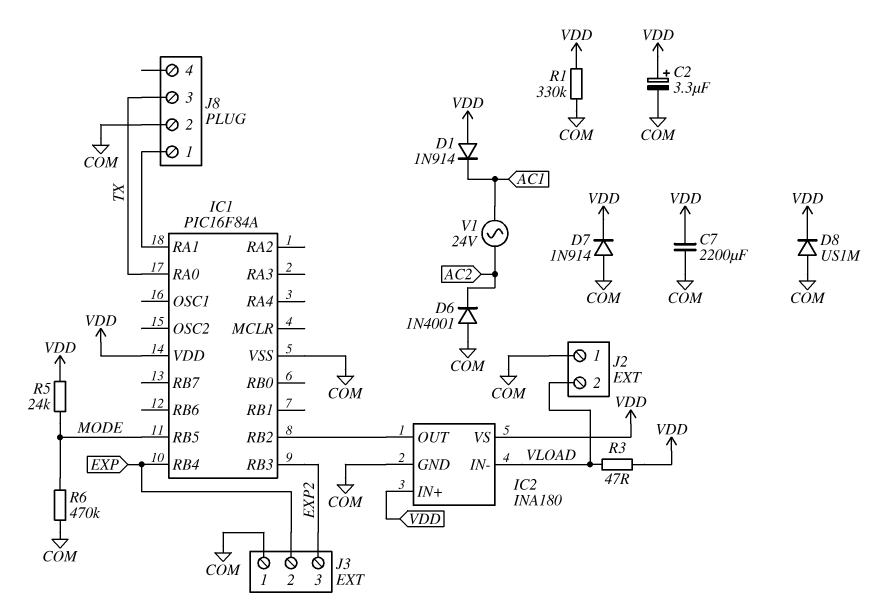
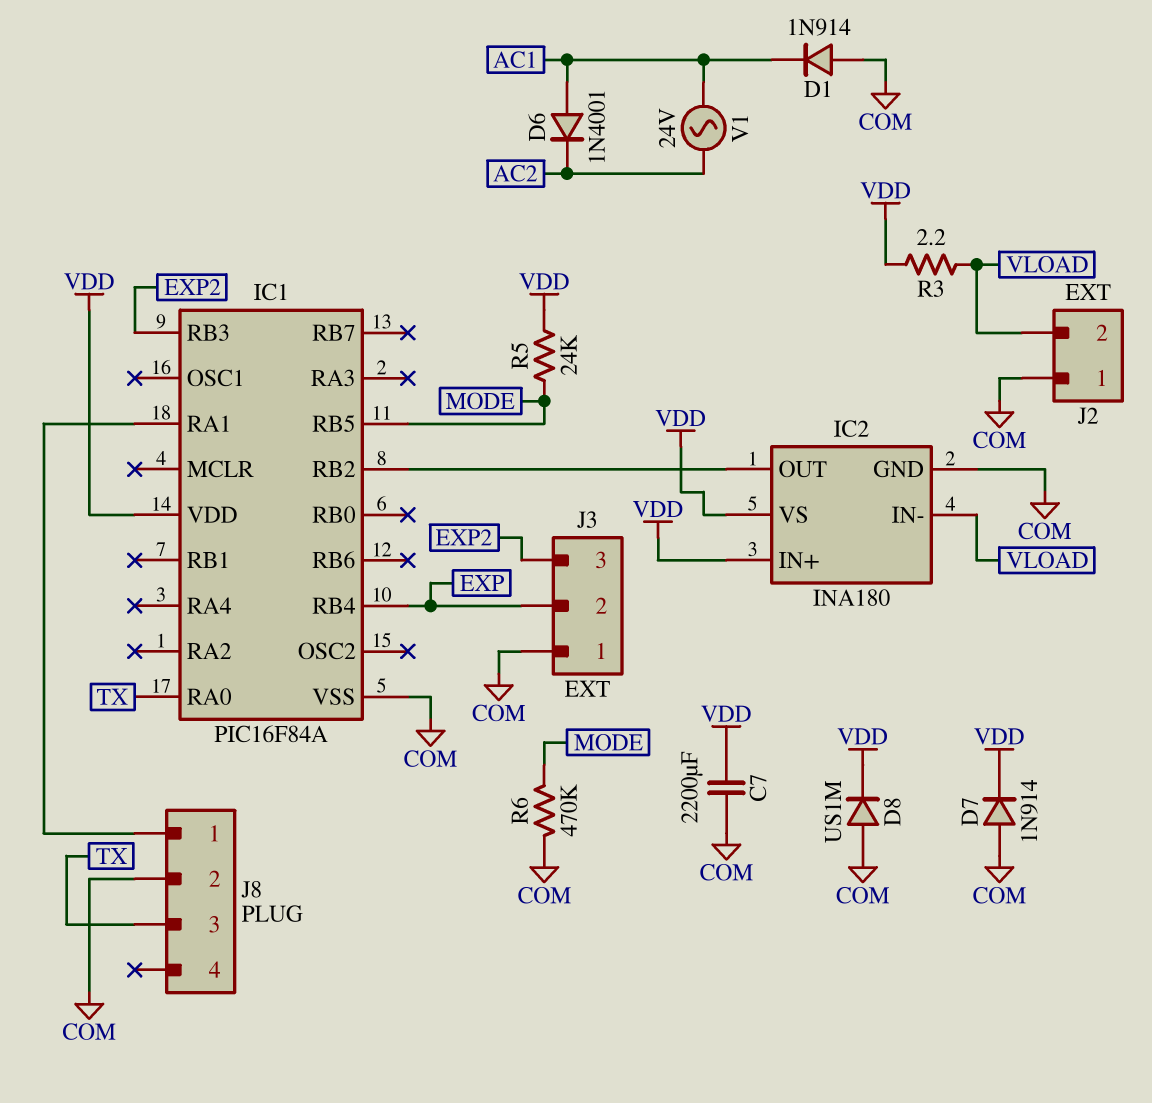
C2: 3.3uF (plus VDD, minus COM) -> none
D1: diode 1N914 (A VDD, K AC1) -> diode 1N914 (A COM, K AC1)
D6: diode 1N4001 (A COM, K AC2) -> diode 1N4001 (A AC1, K AC2)
R1: 330k (COM, VDD) -> none
R3: 47 (VDD, VLOAD) -> 2.2 (VDD, VLOAD)

